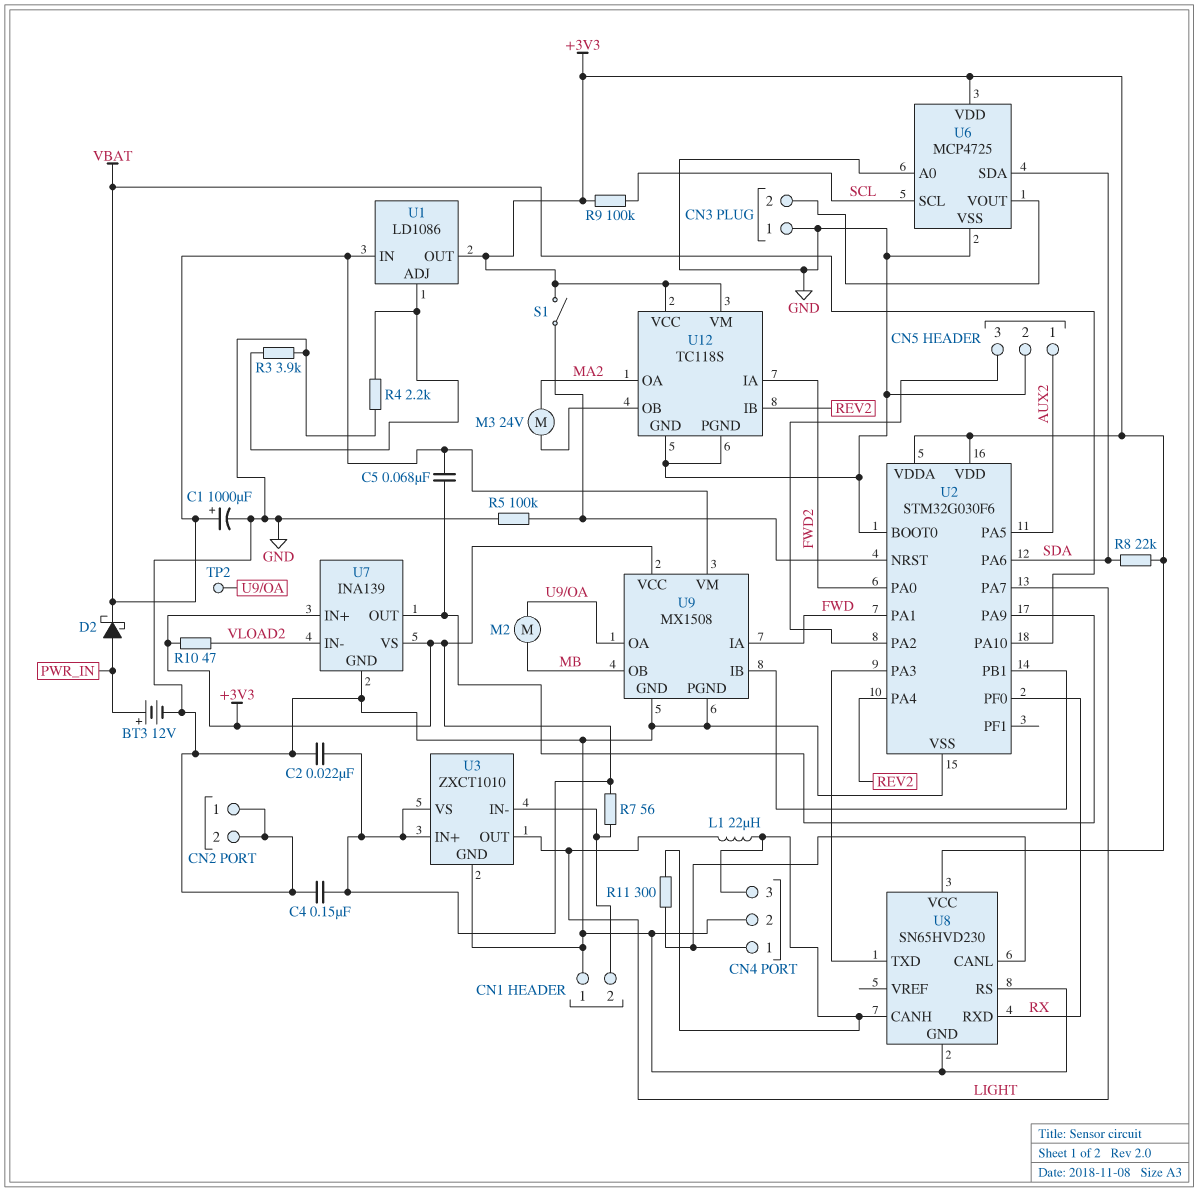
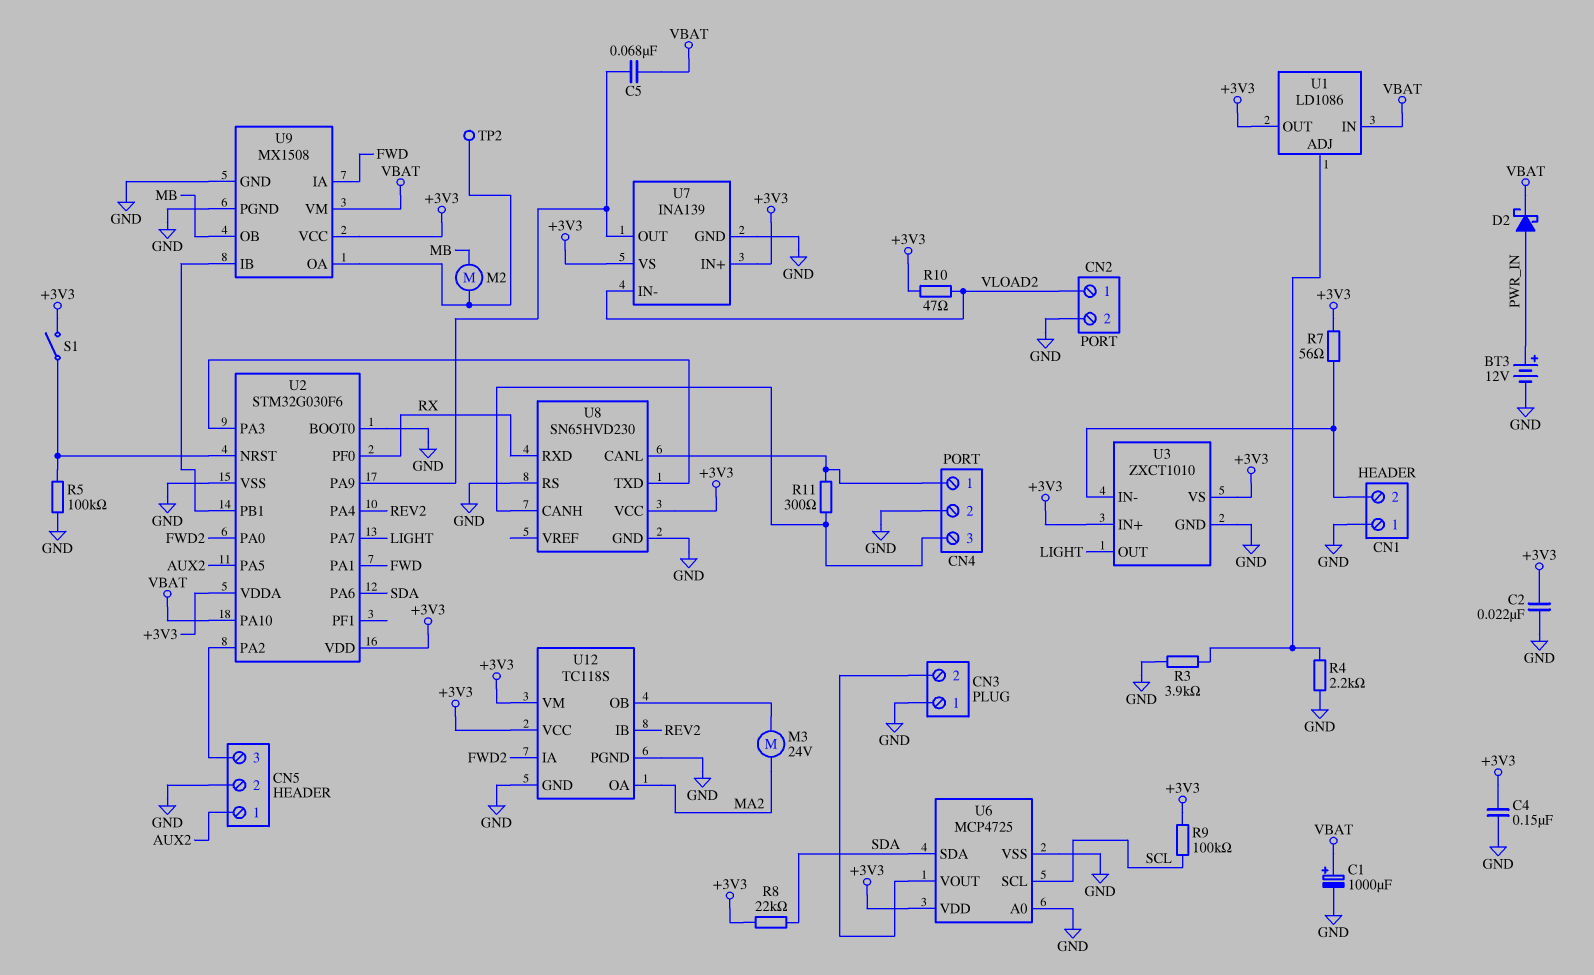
CN2 pin 1: GND -> VLOAD2
L1: 22uH (CN4/3, LIGHT) -> none

